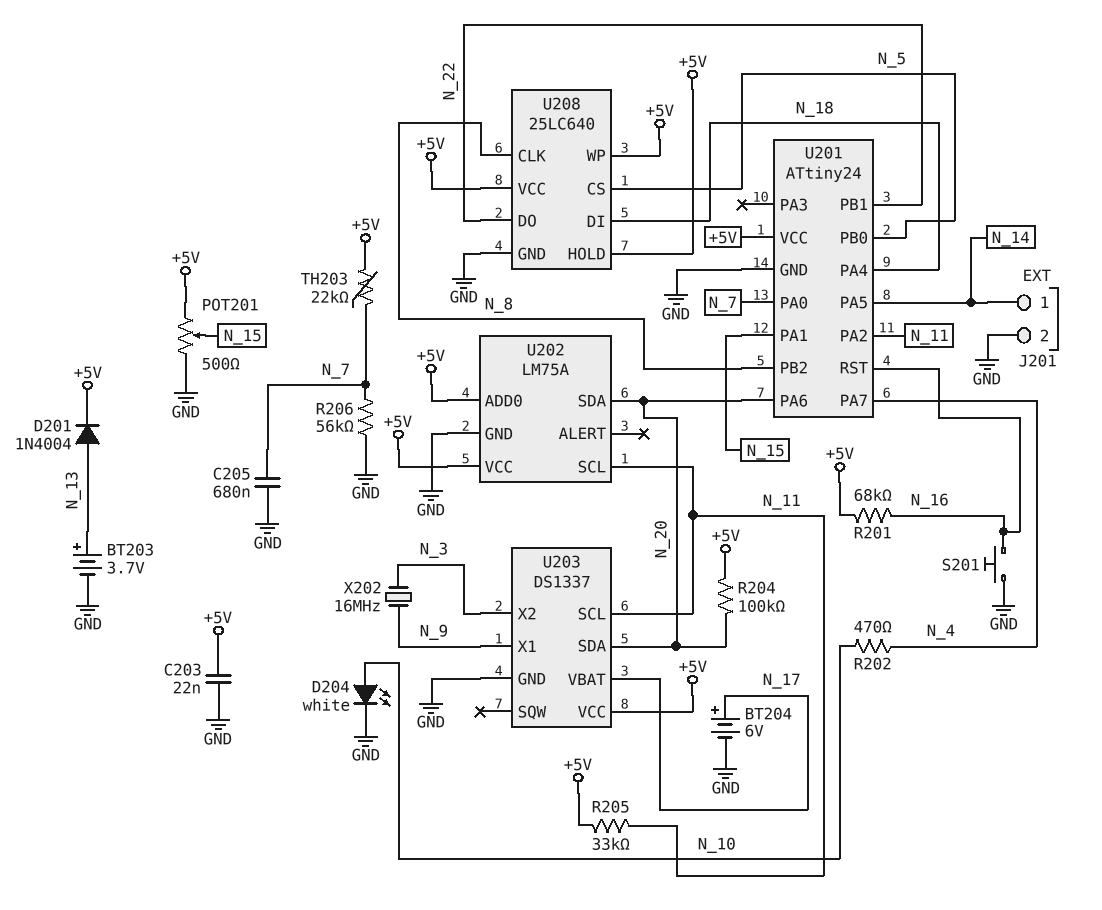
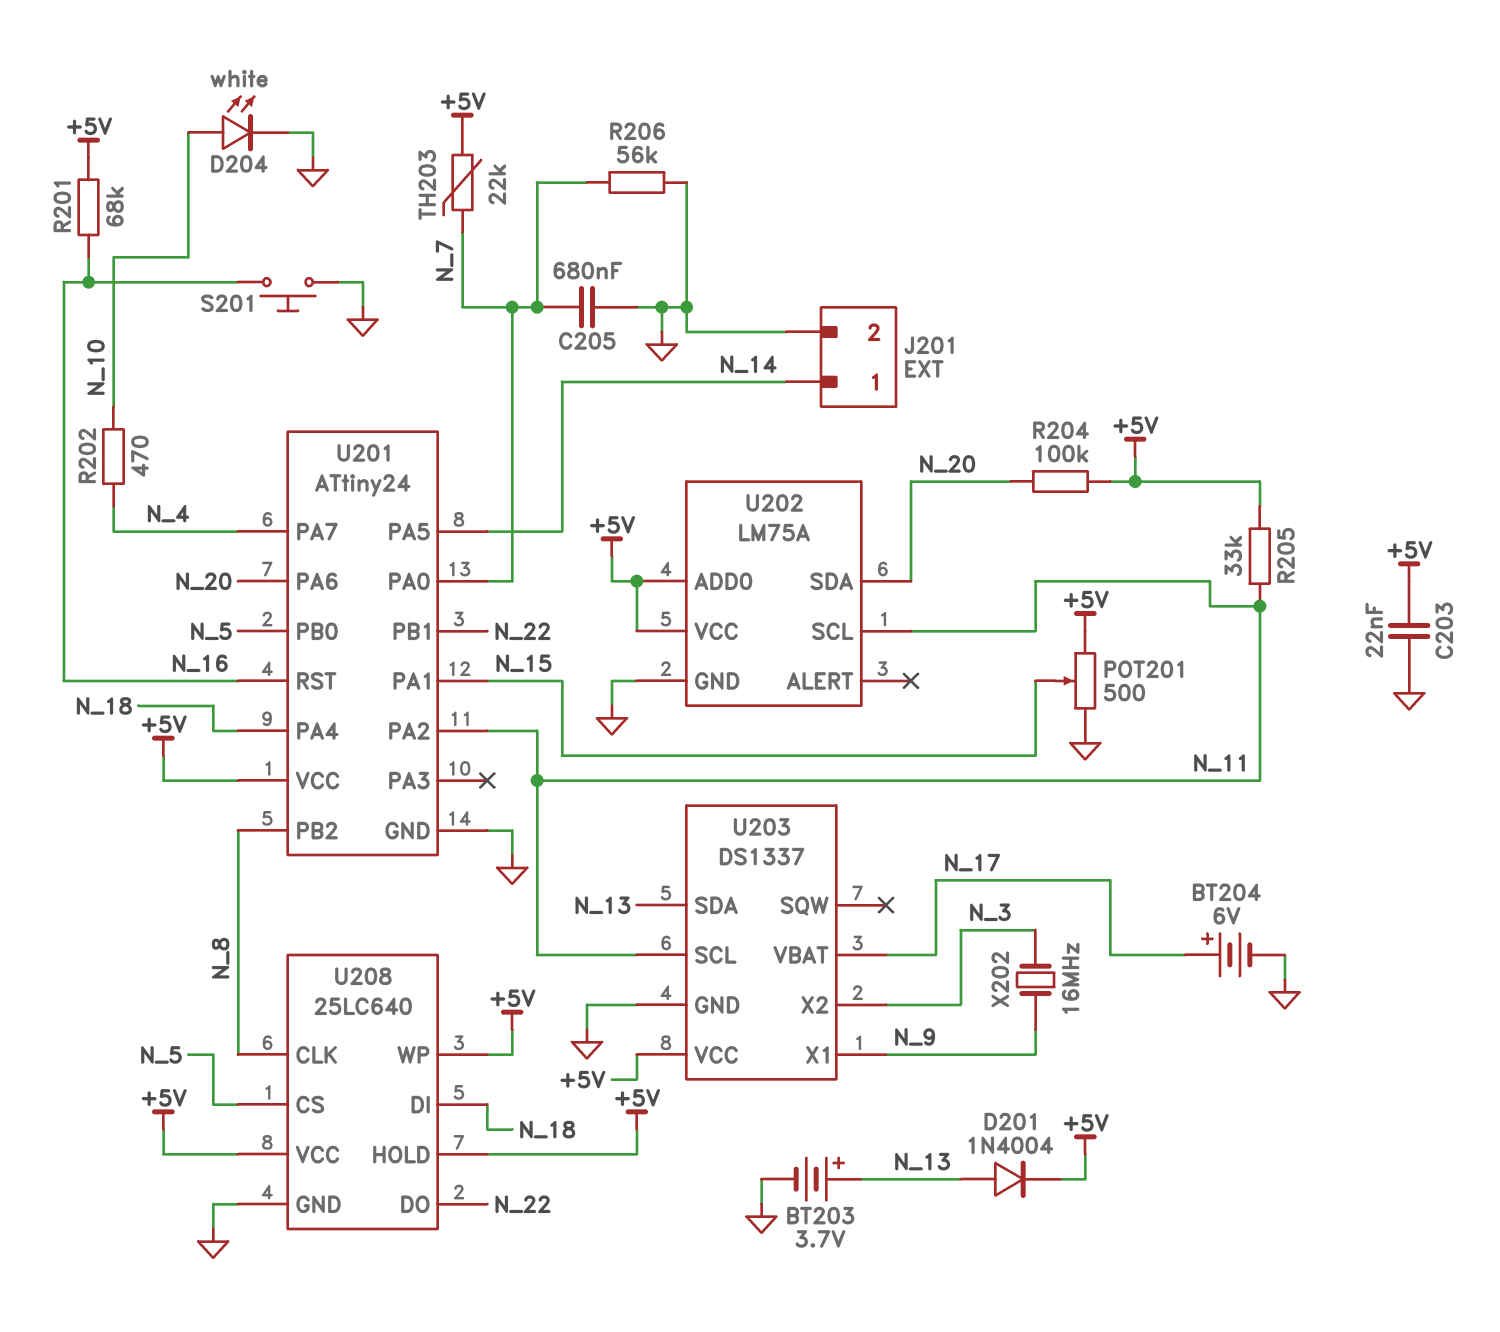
U203 pin SDA: N_20 -> N_13

